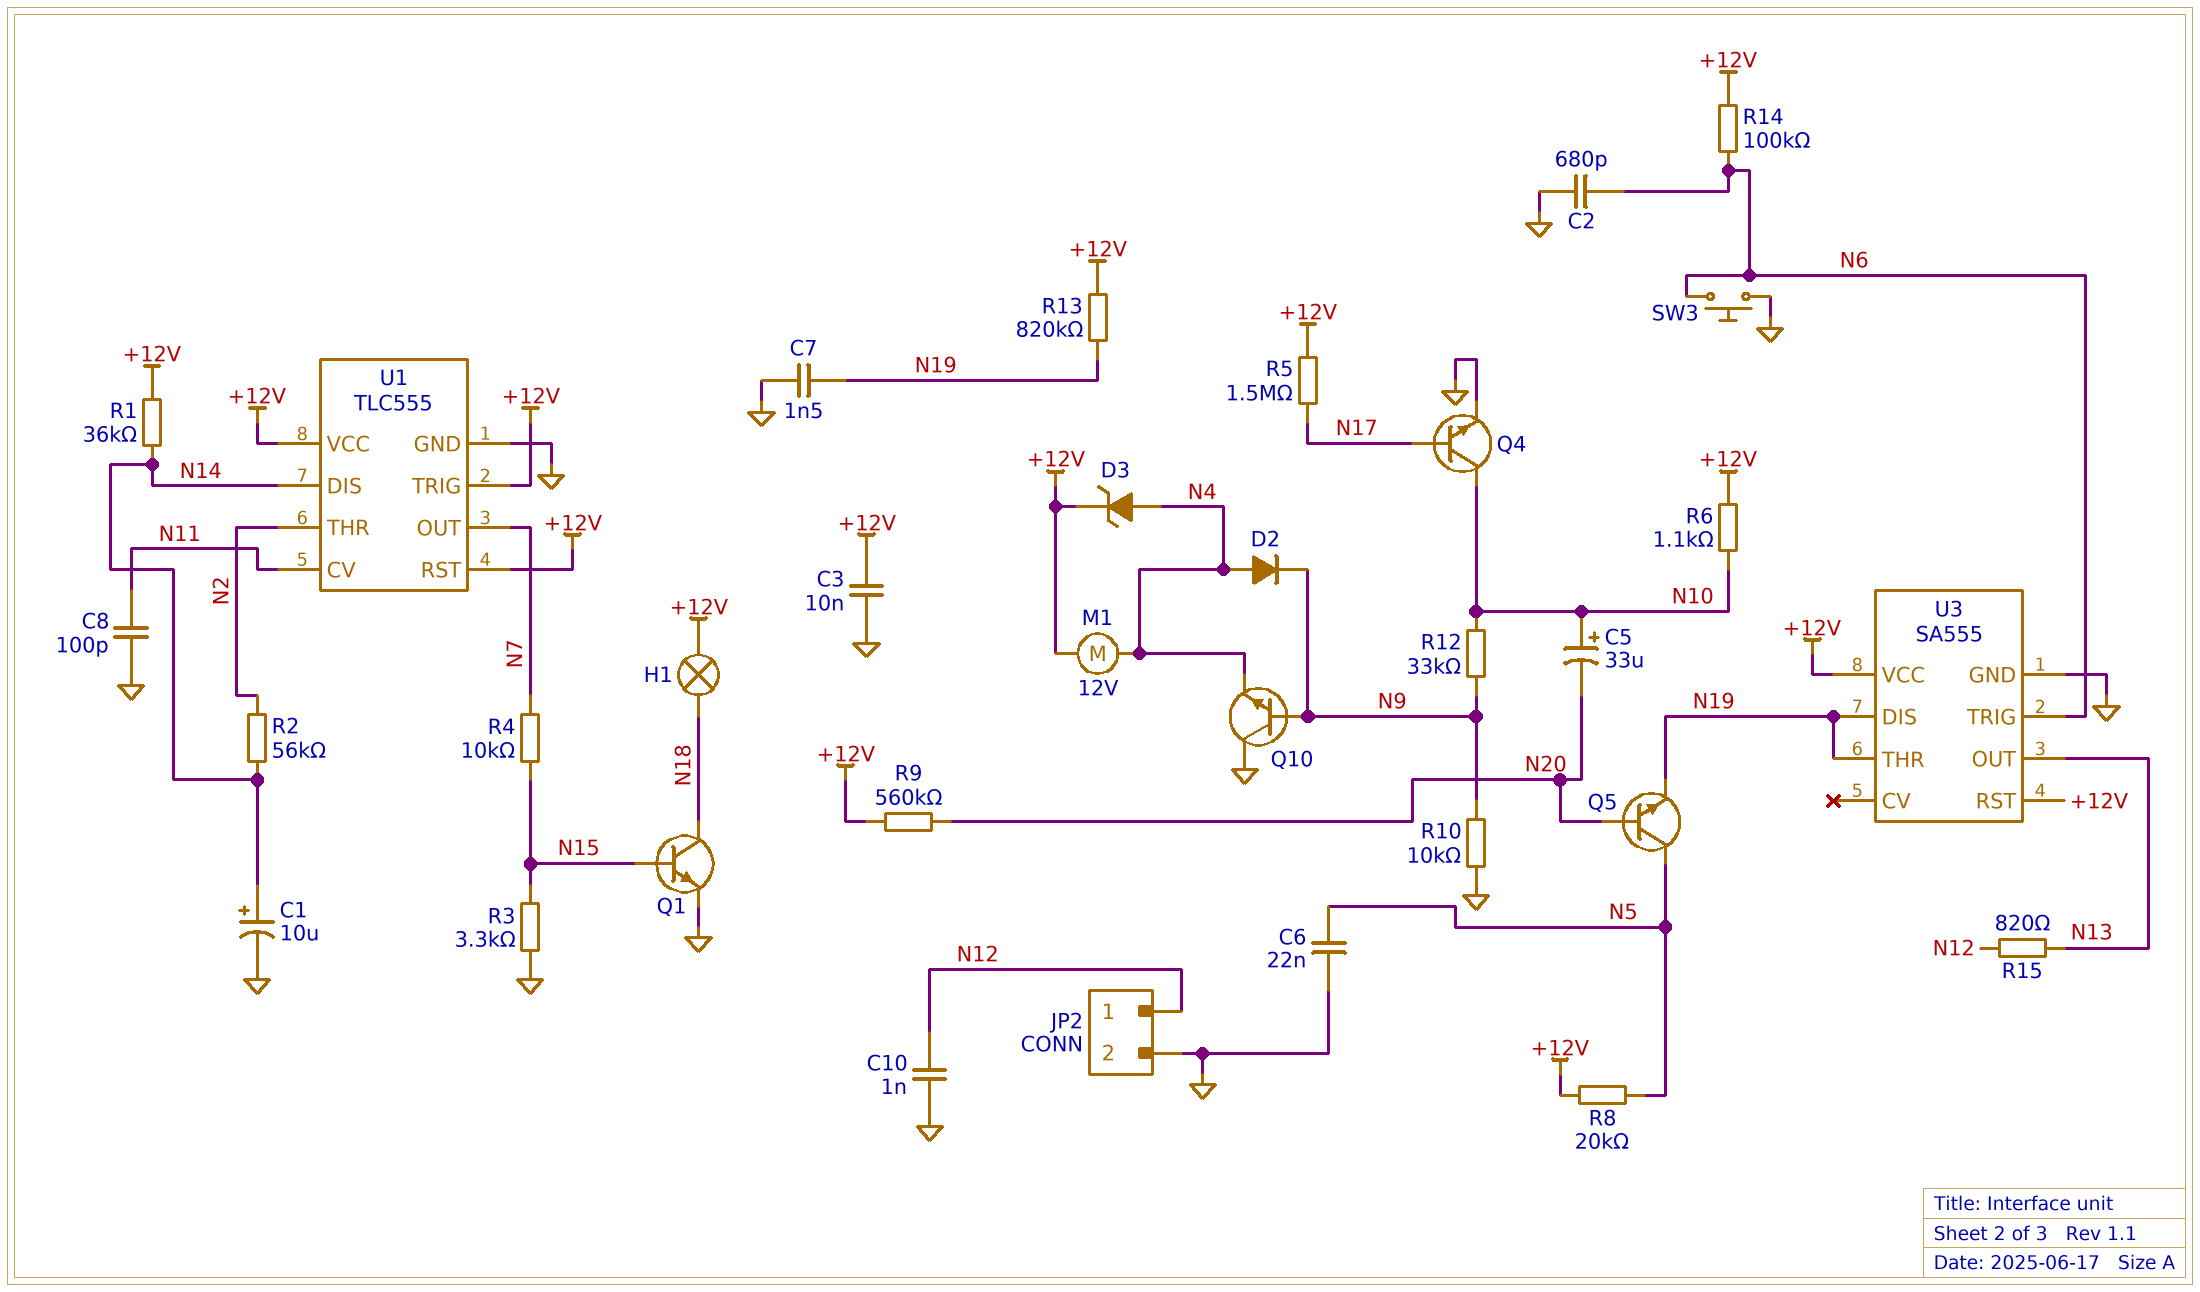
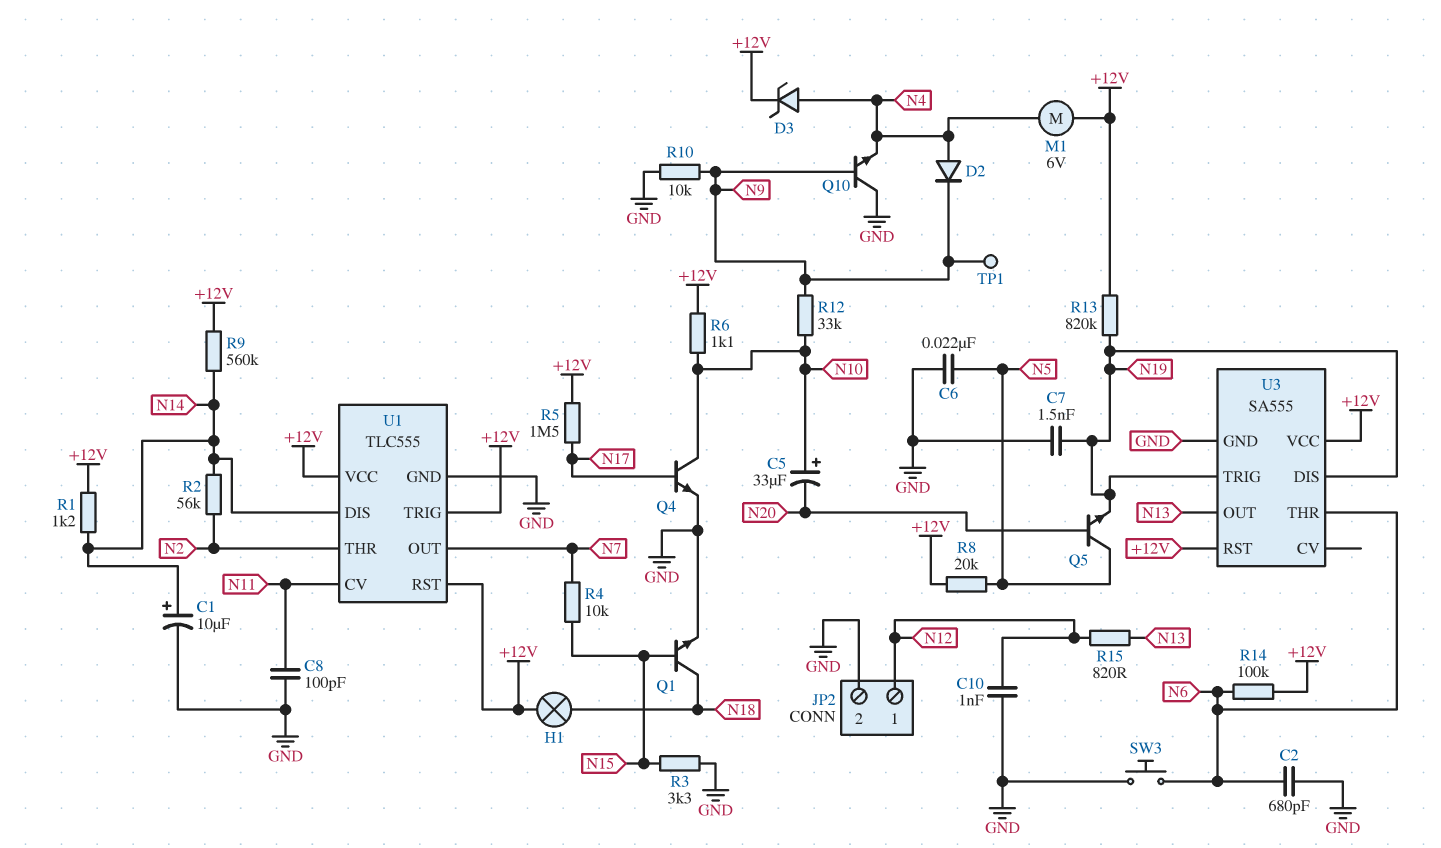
C3: 10nF (+12V, GND) -> none
M1: motor 12V (+12V, N4) -> motor 6V (+12V, N4)
R1: 36k (+12V, N14) -> 1.2k (+12V, N14)
R9: 560k (+12V, N20) -> 560k (+12V, N14)
TP1: none -> test point (N9)
U3 pin THR: N19 -> N6
U3 pin TRIG: N6 -> N19

